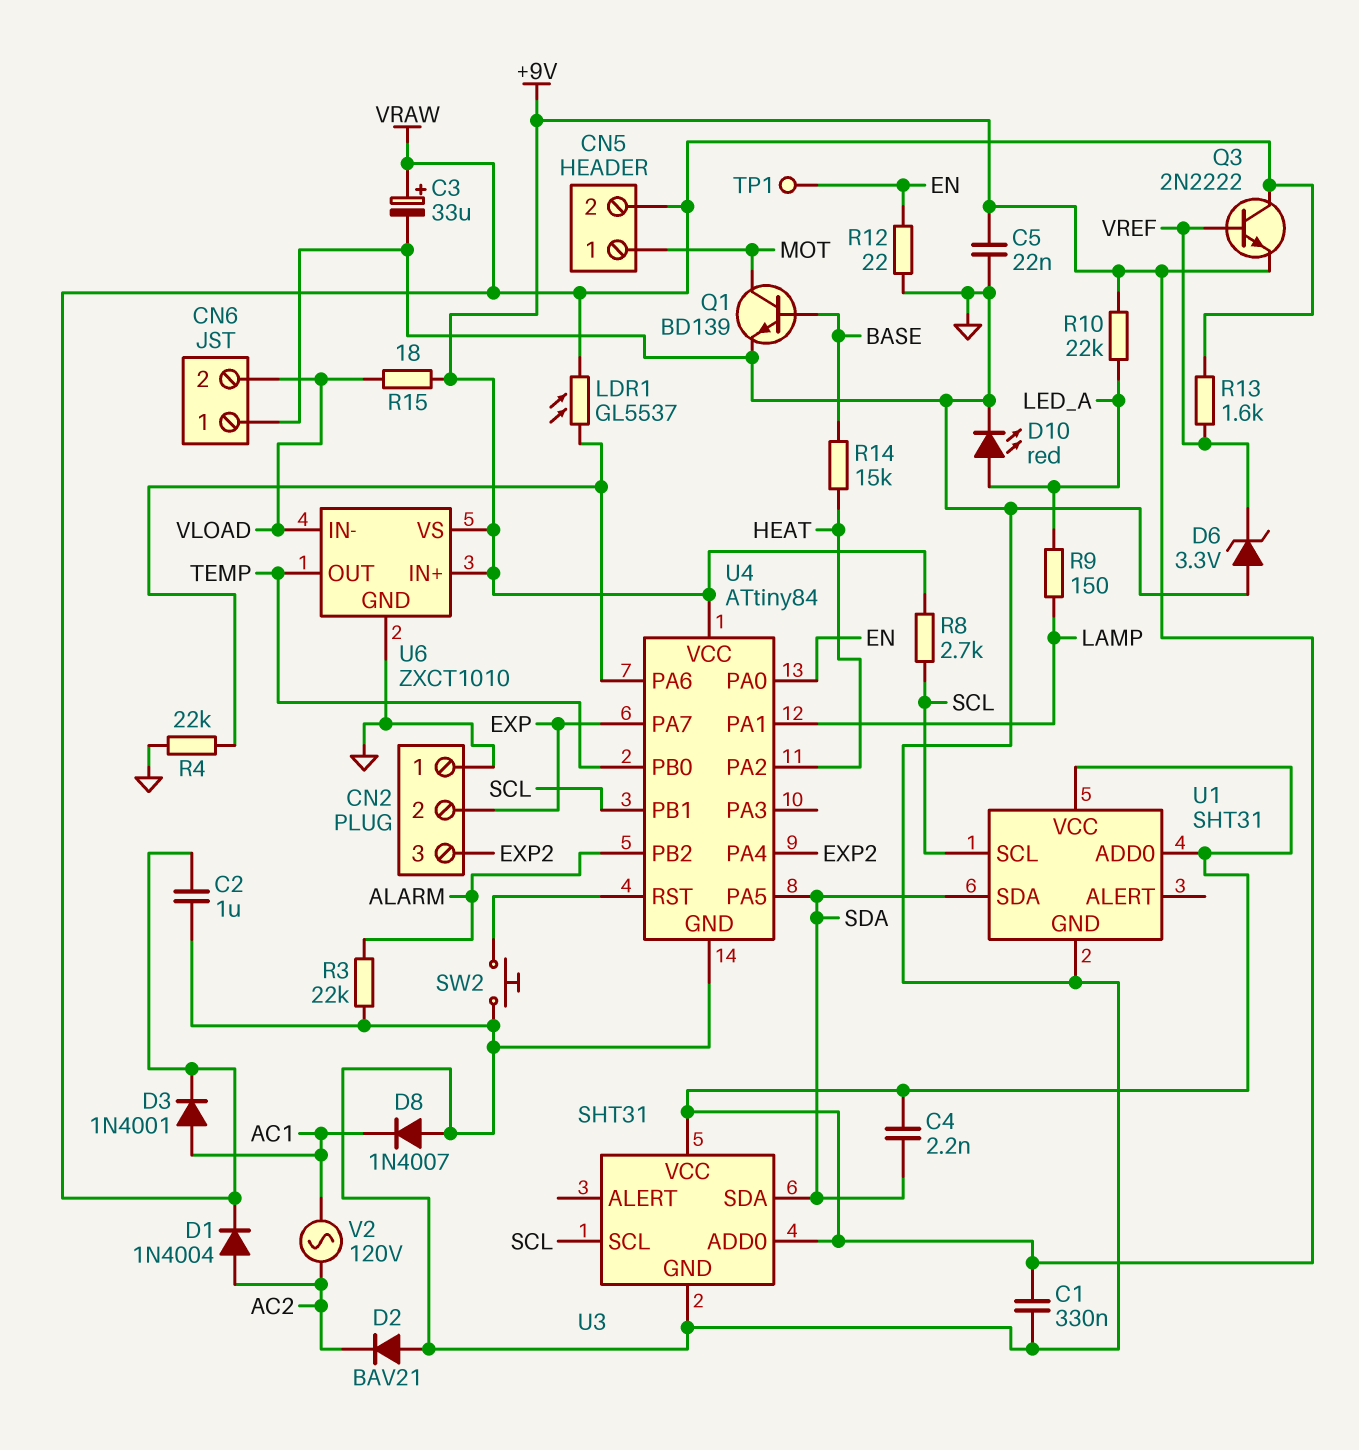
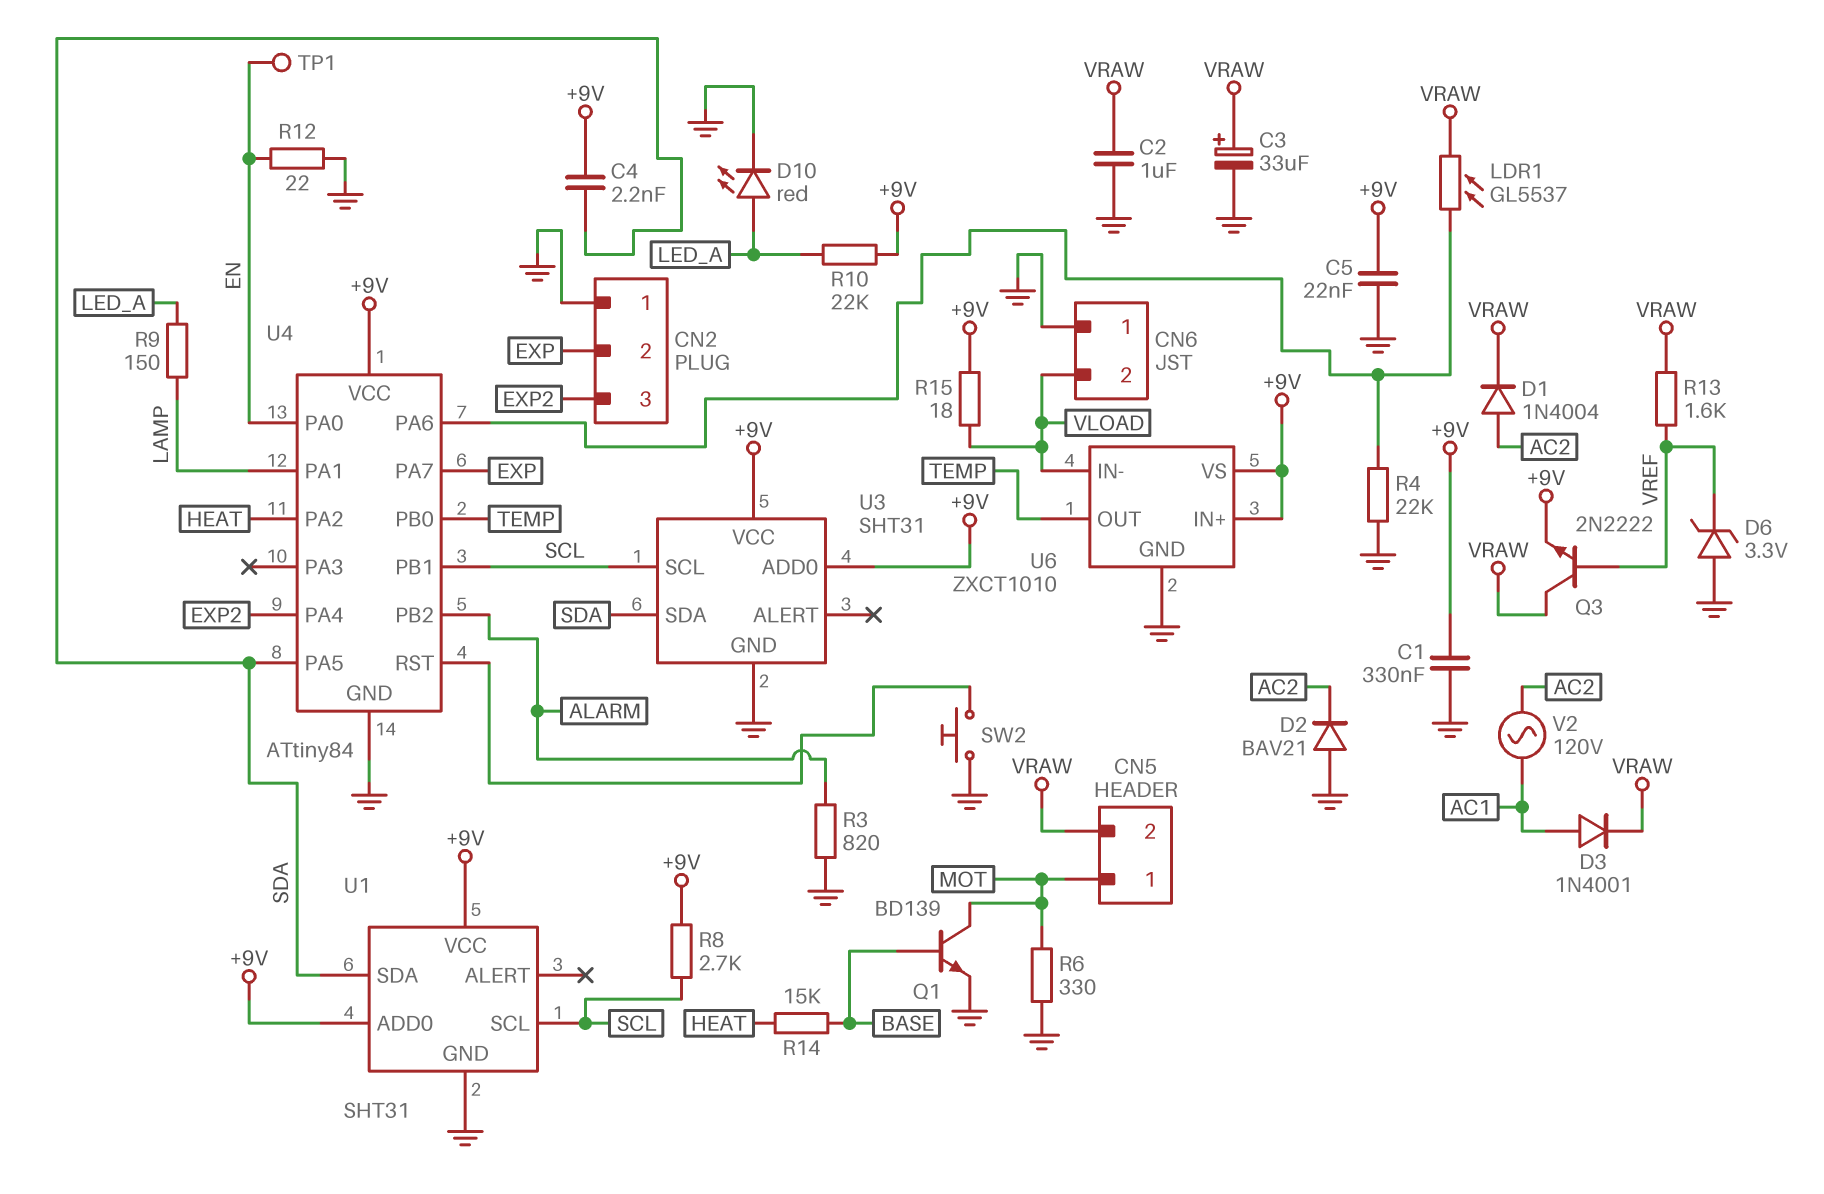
D8: diode 1N4007 (A GND, K AC1) -> none
R3: 22k (ALARM, GND) -> 820 (ALARM, GND)
R6: none -> 330 (GND, MOT)

